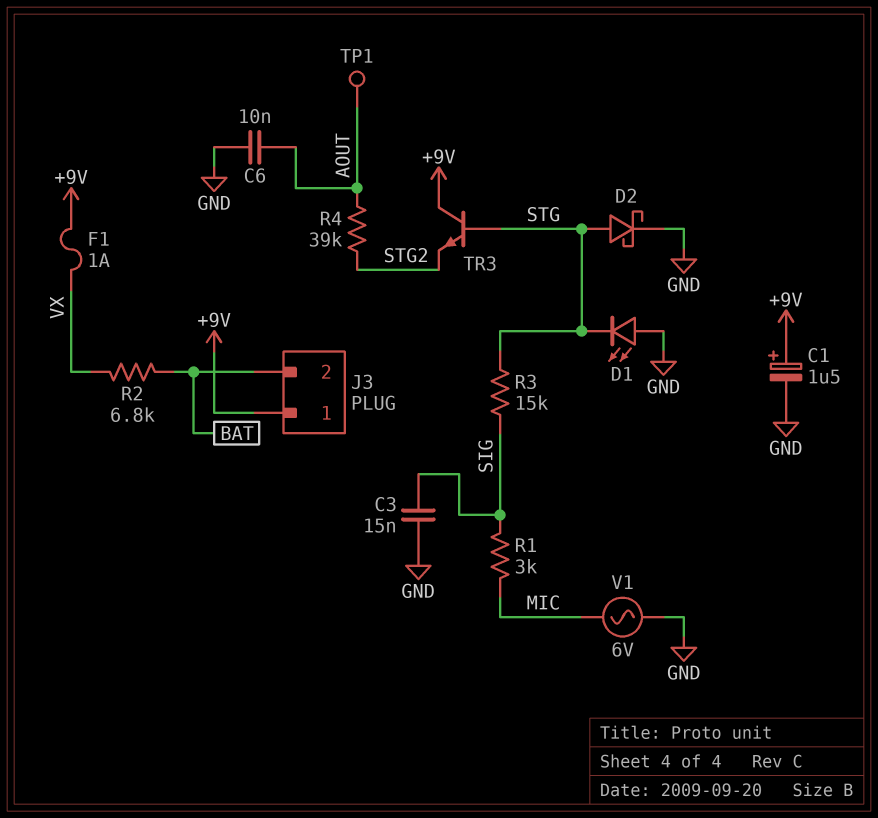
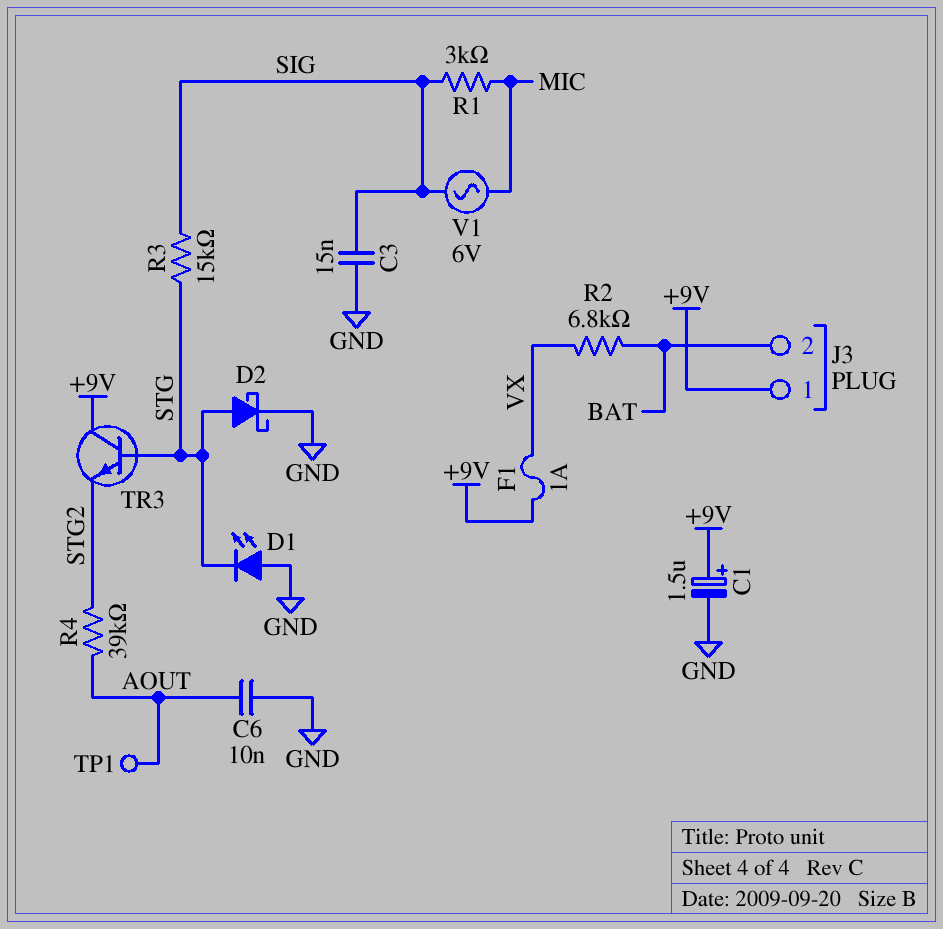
V1: AC 6V (GND, MIC) -> AC 6V (MIC, SIG)

